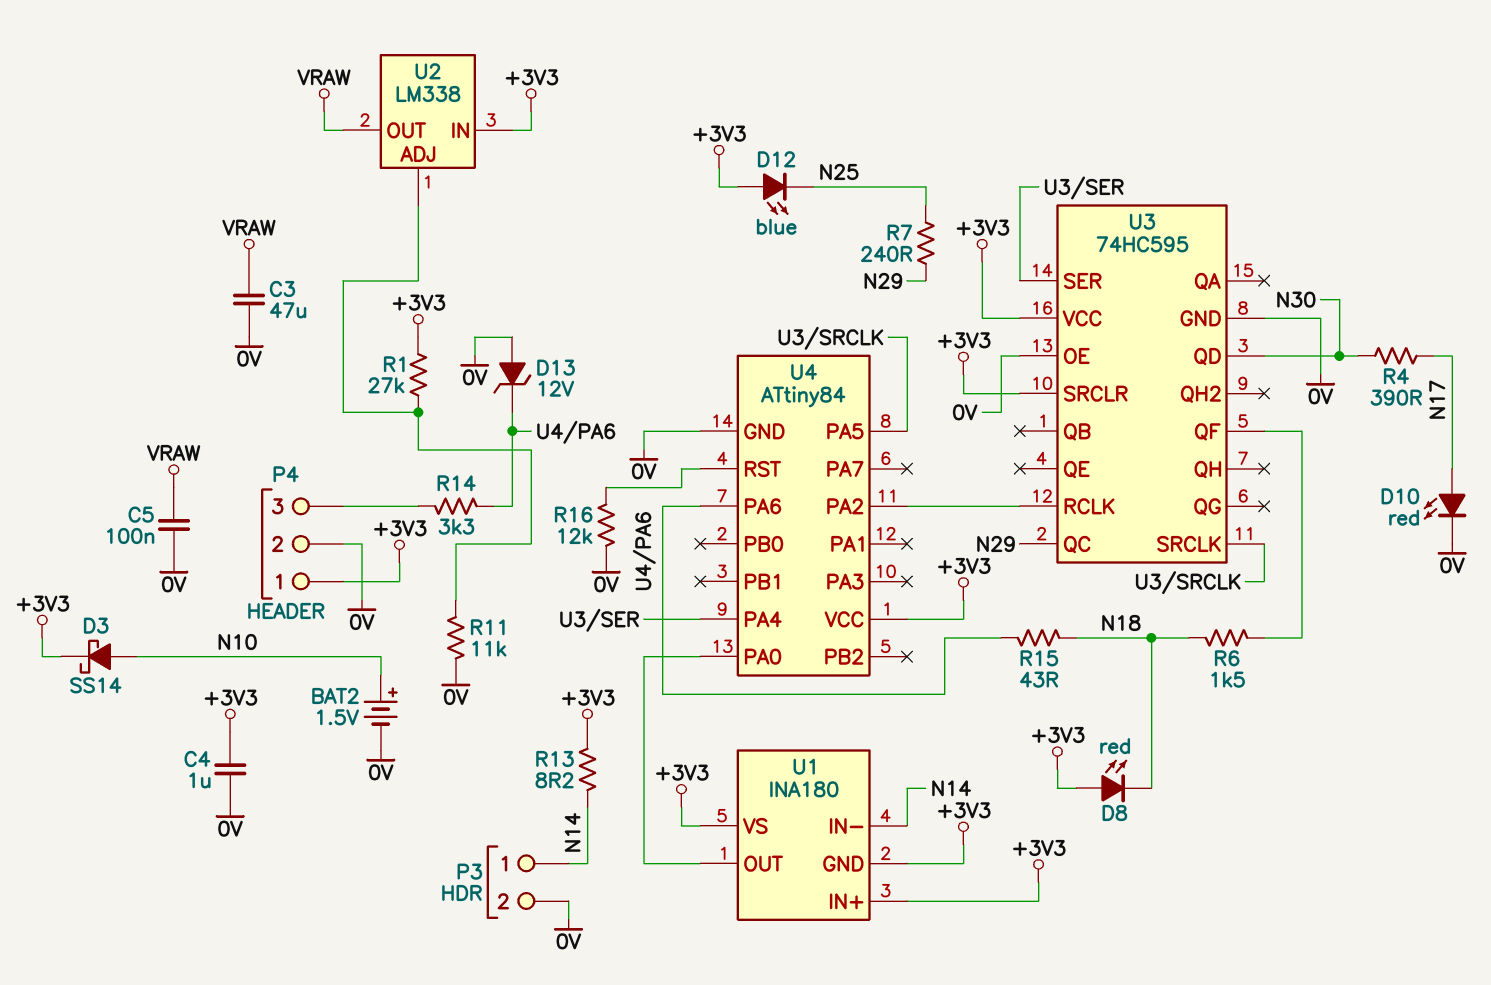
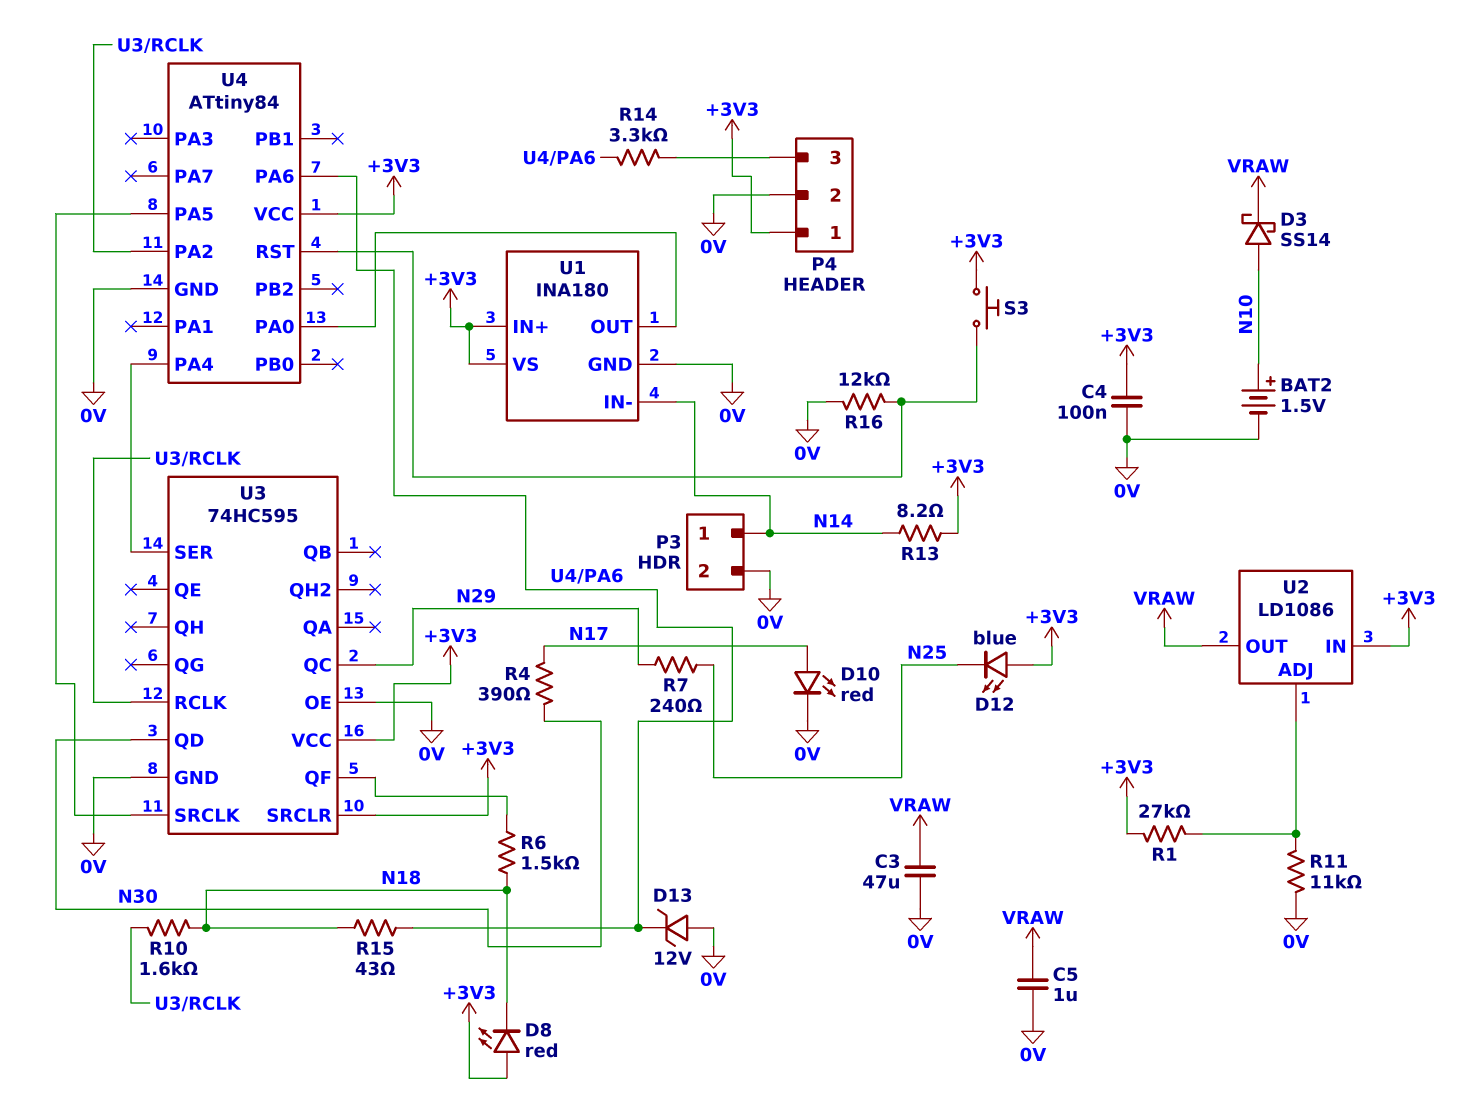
C4: 1uF (+3V3, 0V) -> 100nF (+3V3, 0V)
C5: 100nF (0V, VRAW) -> 1uF (0V, VRAW)
D3: schottky SS14 (A N10, K +3V3) -> schottky SS14 (A N10, K VRAW)
R10: none -> 1.6k (N18, U3/RCLK)
S3: none -> button (+3V3, U4/RST)
U1 pin GND: +3V3 -> 0V
U2: LM338 -> LD1086

